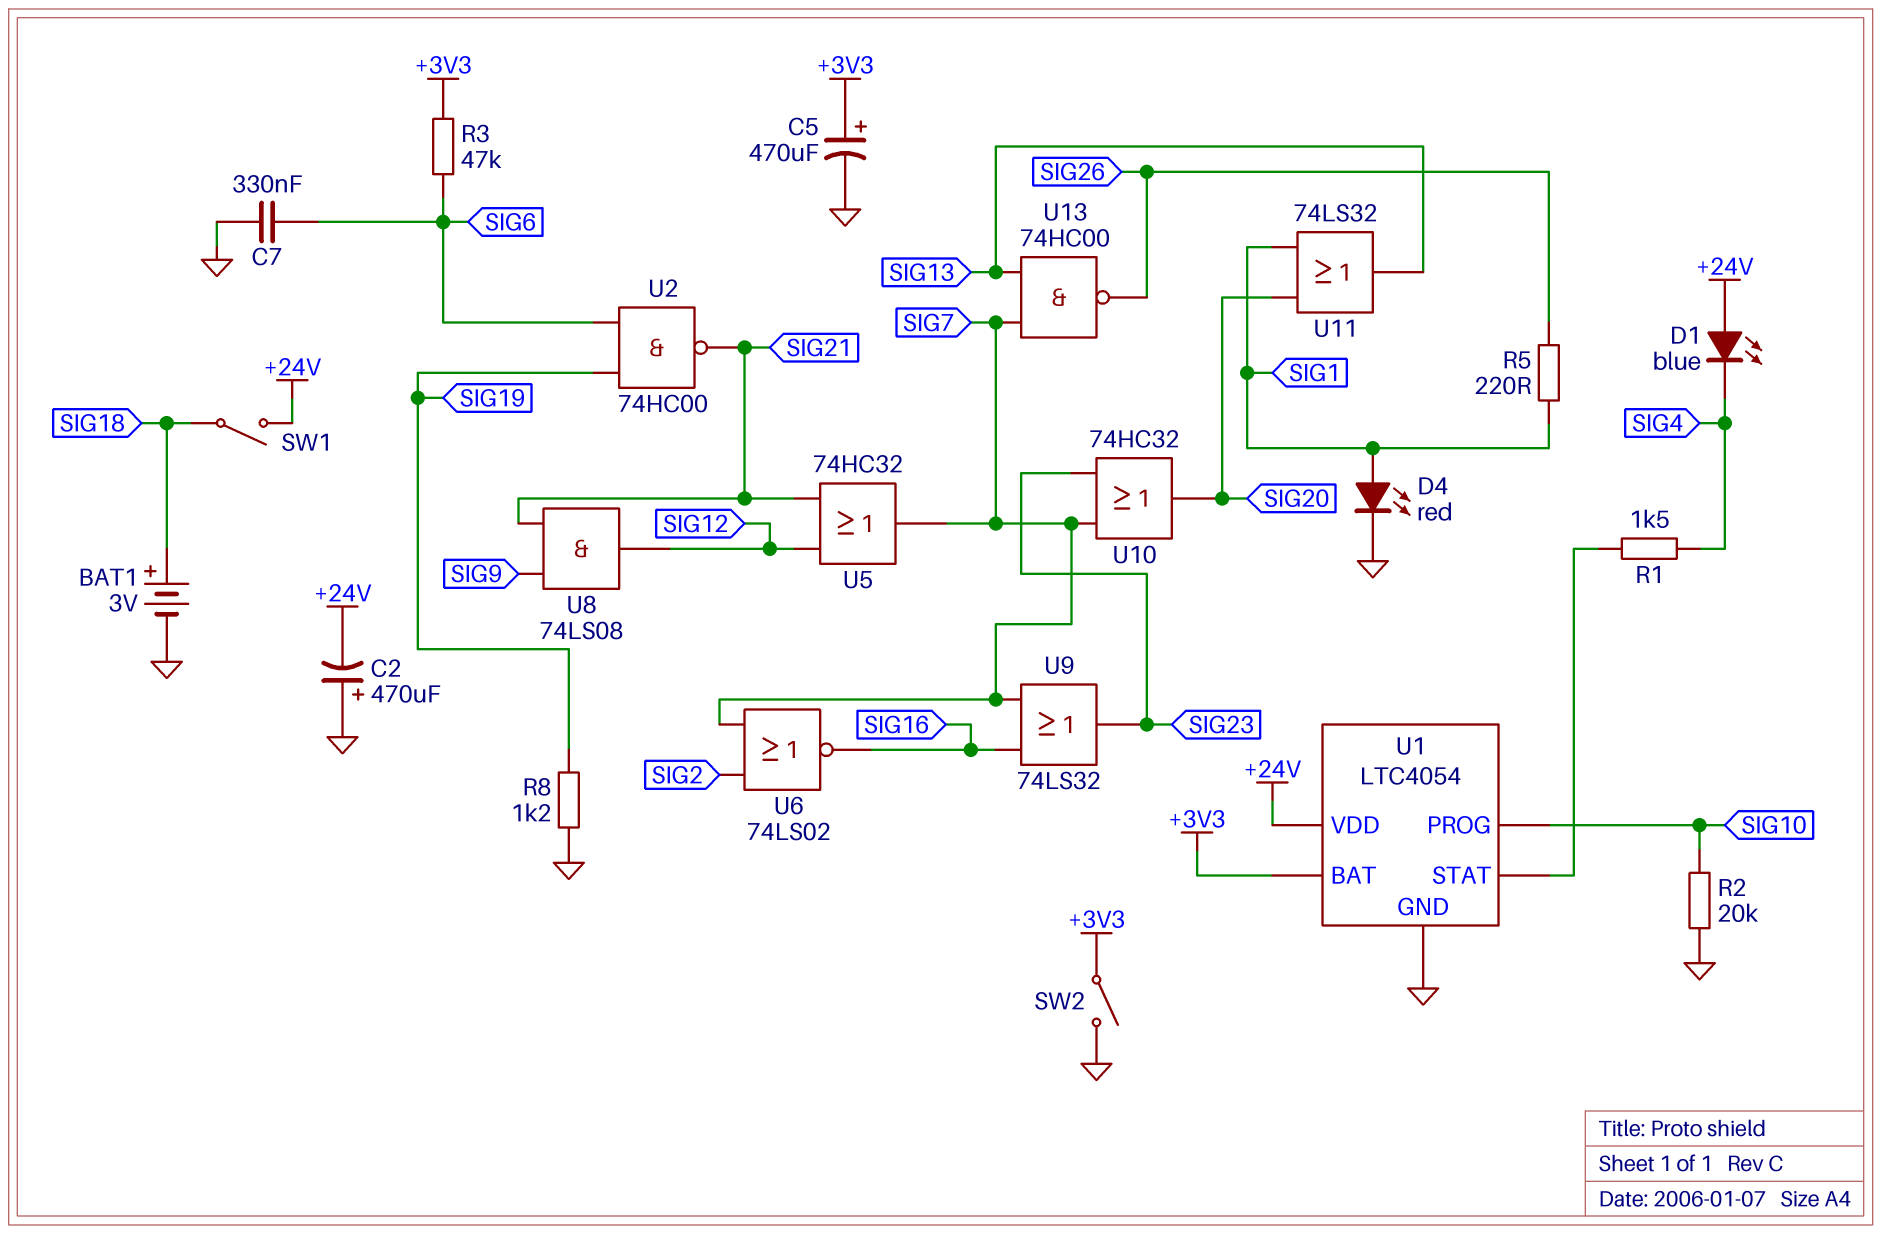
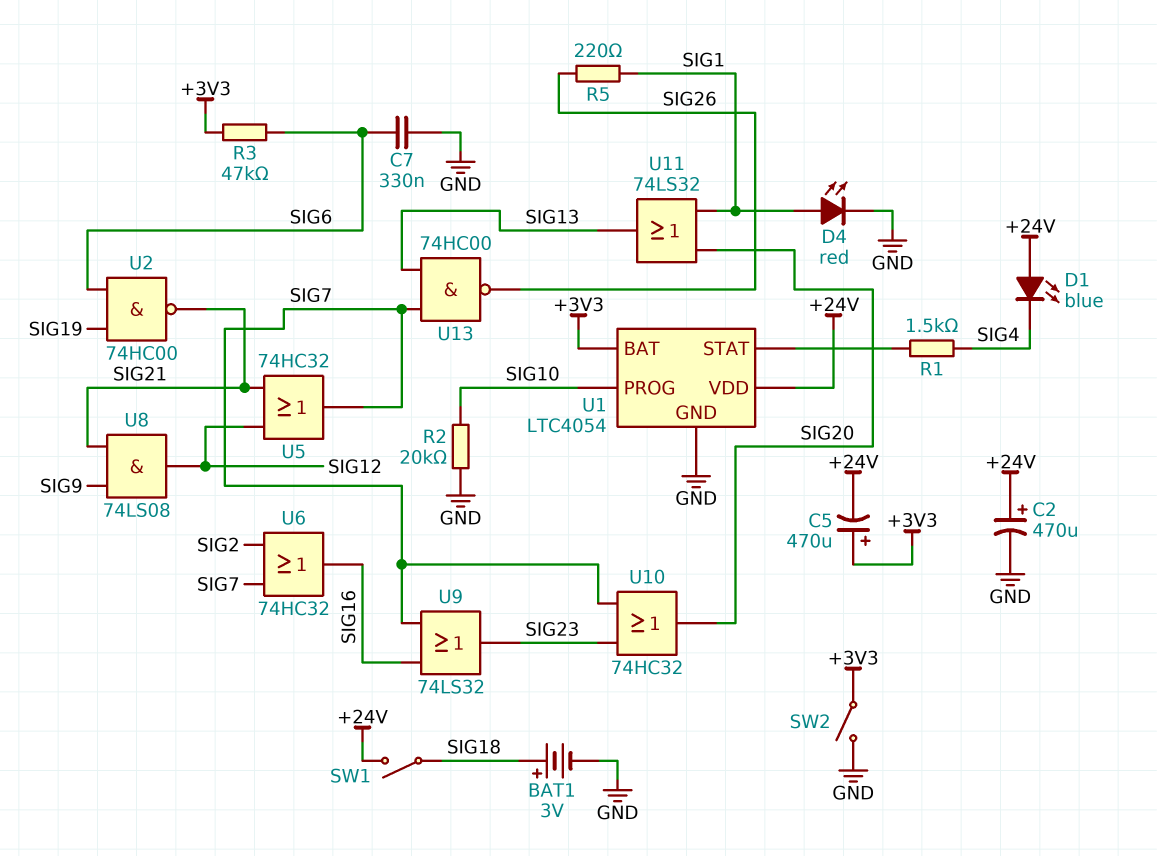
C2: 470uF (plus GND, minus +24V) -> 470uF (plus +24V, minus GND)
C5: 470uF (plus +3V3, minus GND) -> 470uF (plus +3V3, minus +24V)
R8: 1.2k (GND, SIG19) -> none
U6: NOR 74LS02 (in SIG2, in SIG7, out SIG16) -> OR 74HC32 (in SIG2, in SIG7, out SIG16)

